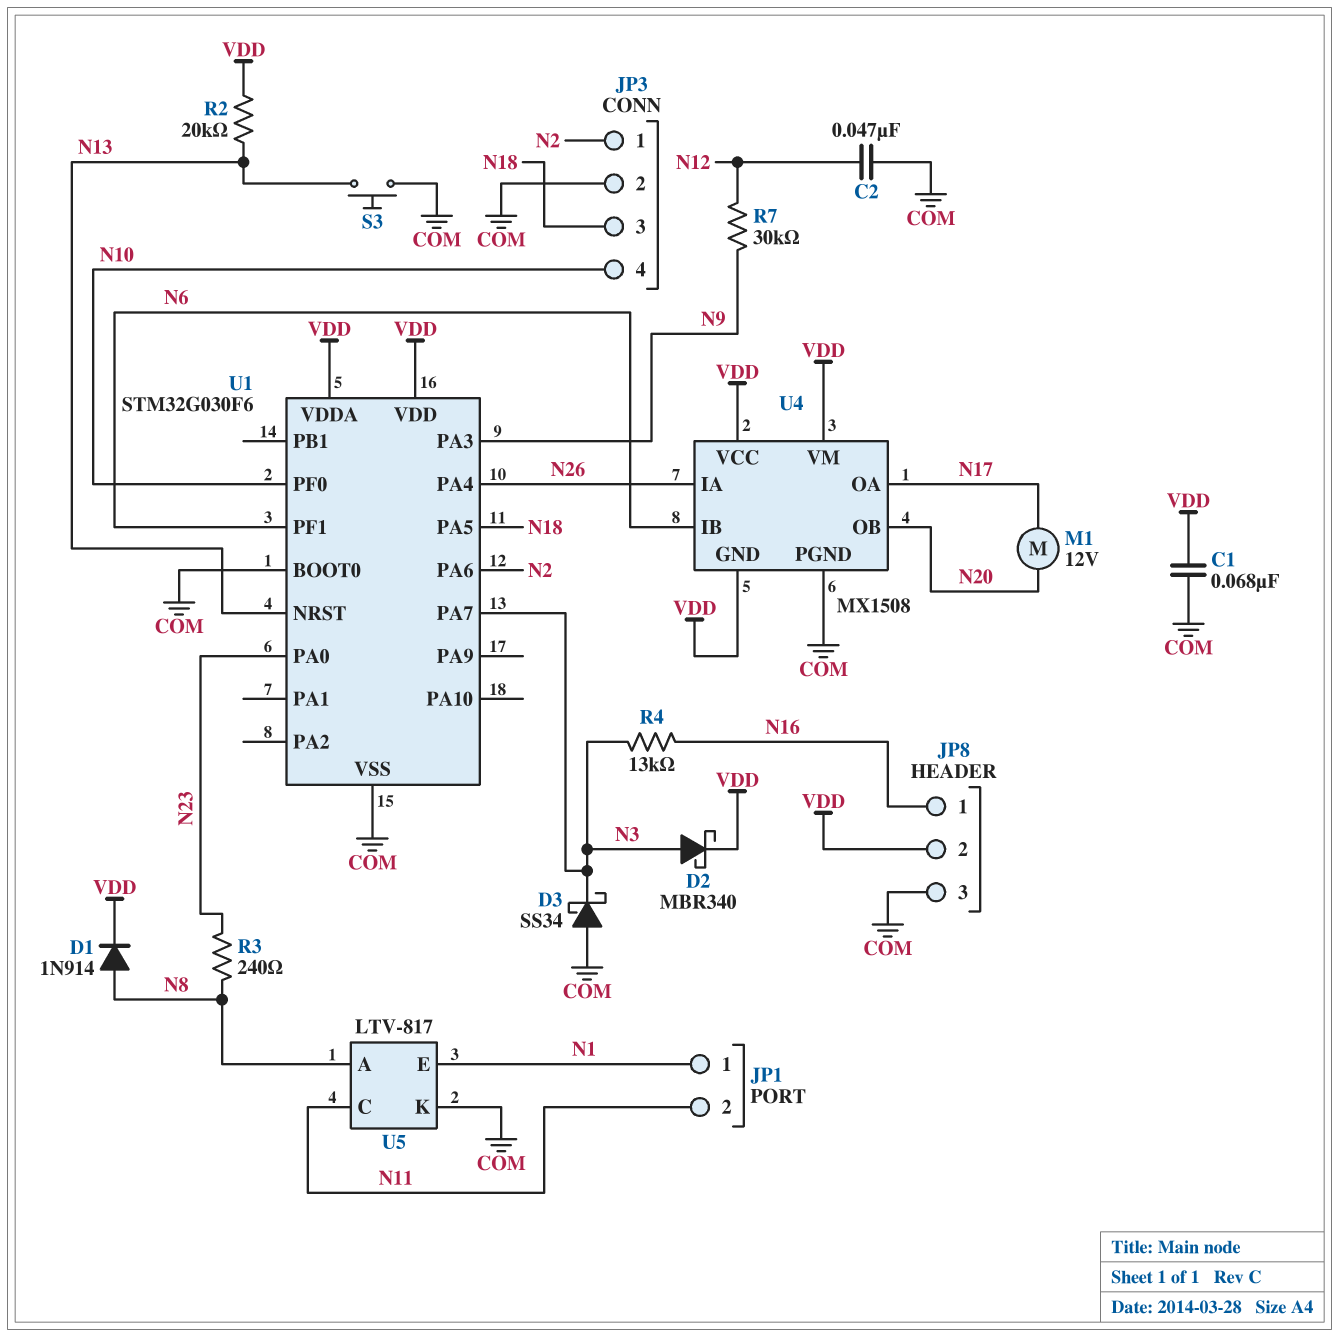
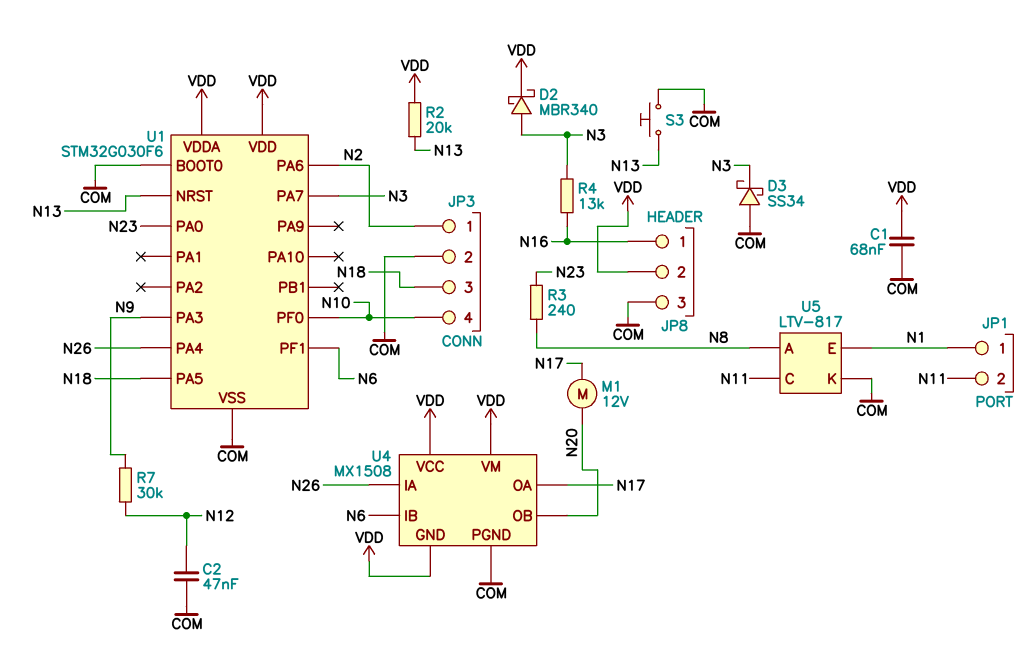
D1: diode 1N914 (A N8, K VDD) -> none

